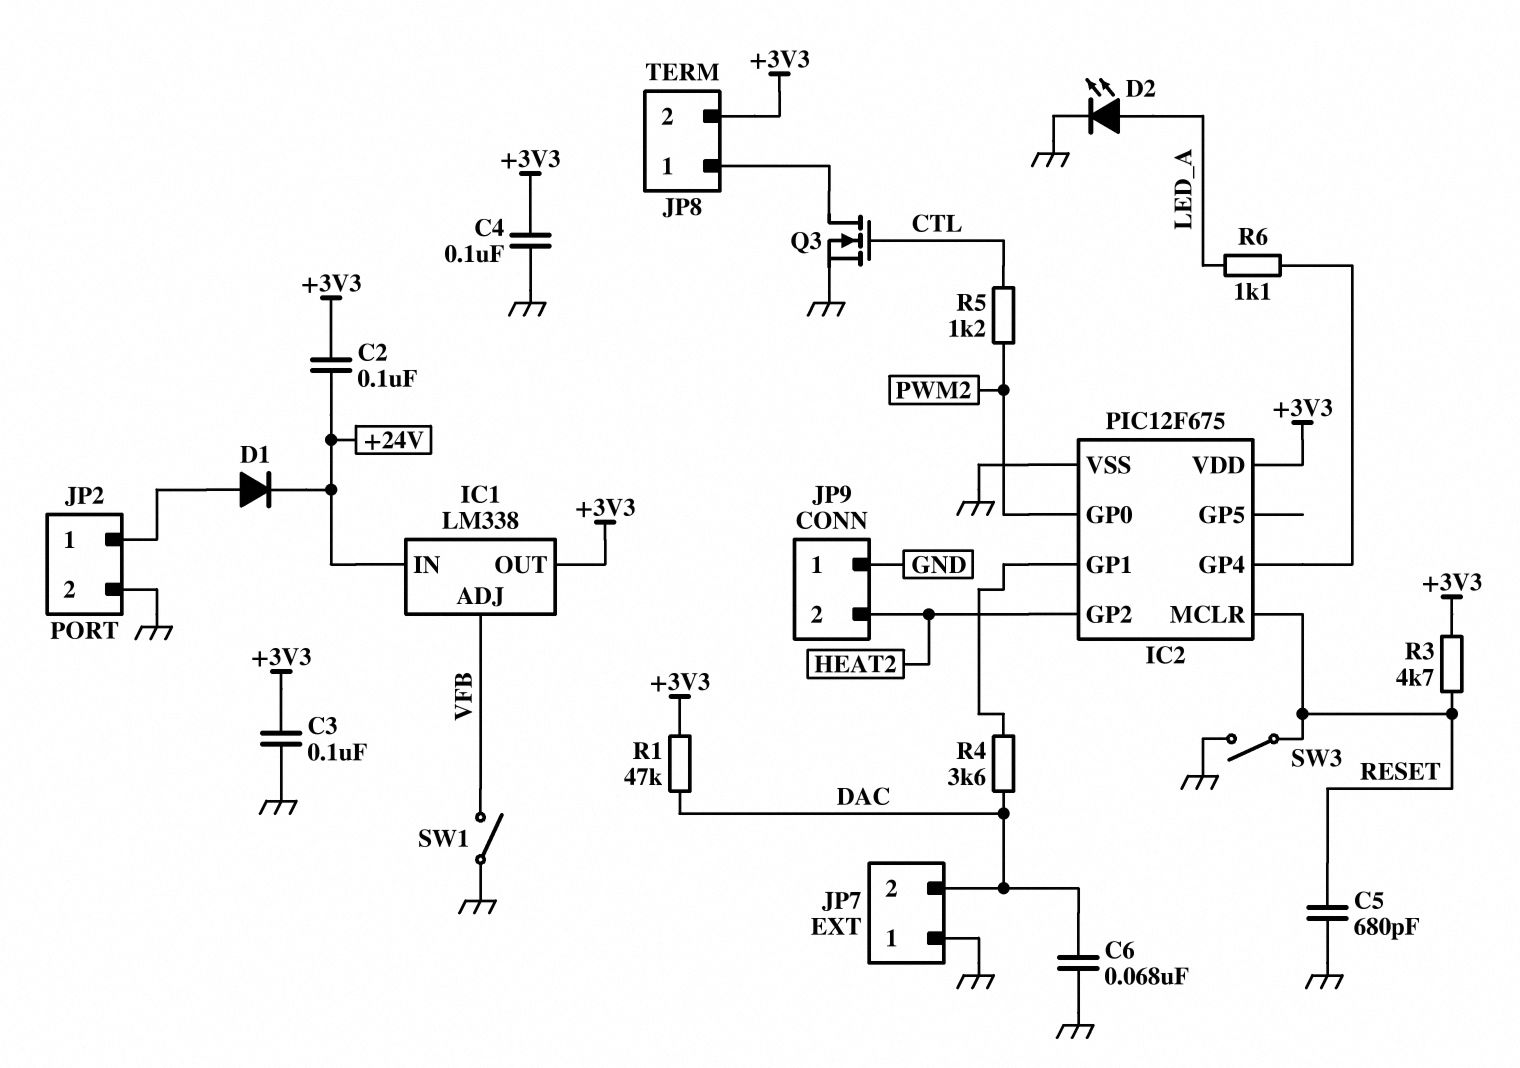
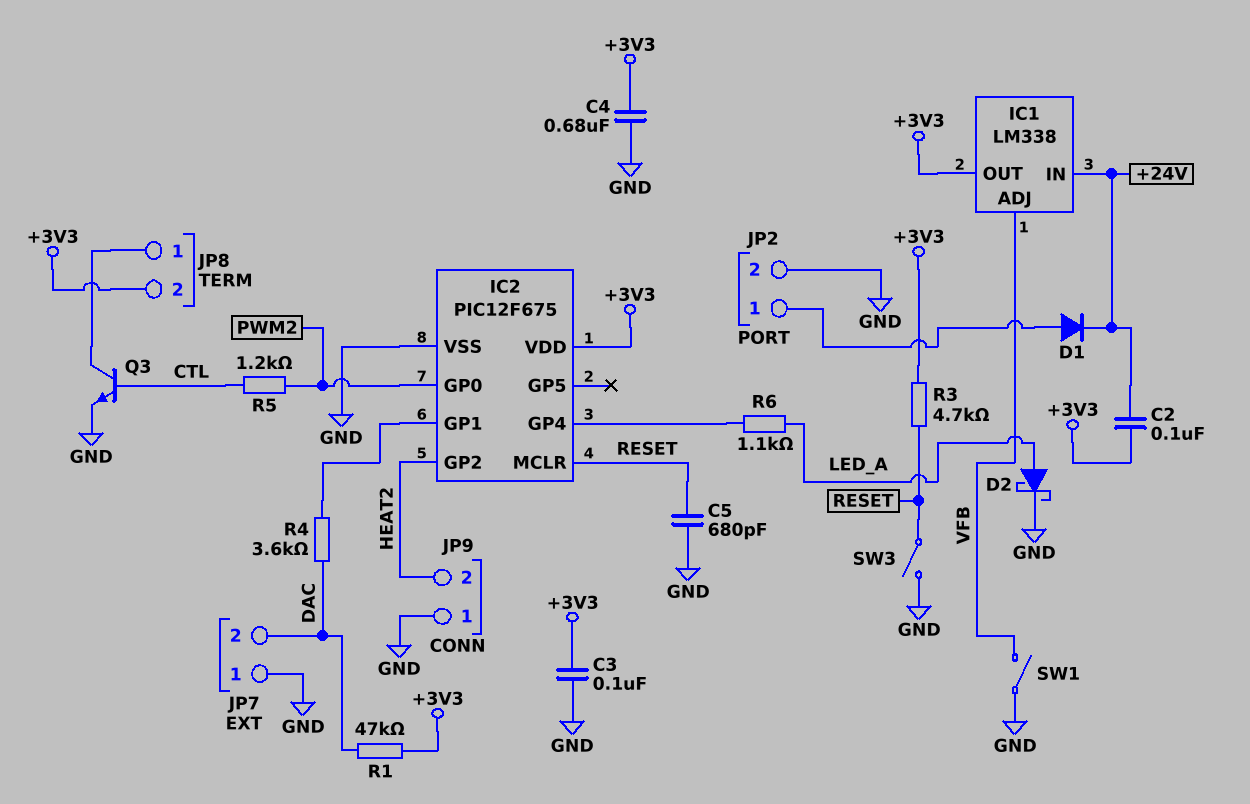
C4: 100nF (+3V3, GND) -> 680nF (+3V3, GND)
C6: 68nF (DAC, GND) -> none
D2: LED (A LED_A, K GND) -> schottky (A LED_A, K GND)
Q3: NMOS (G CTL, D JP8/1, S GND) -> NPN (B CTL, C JP8/1, E GND)

